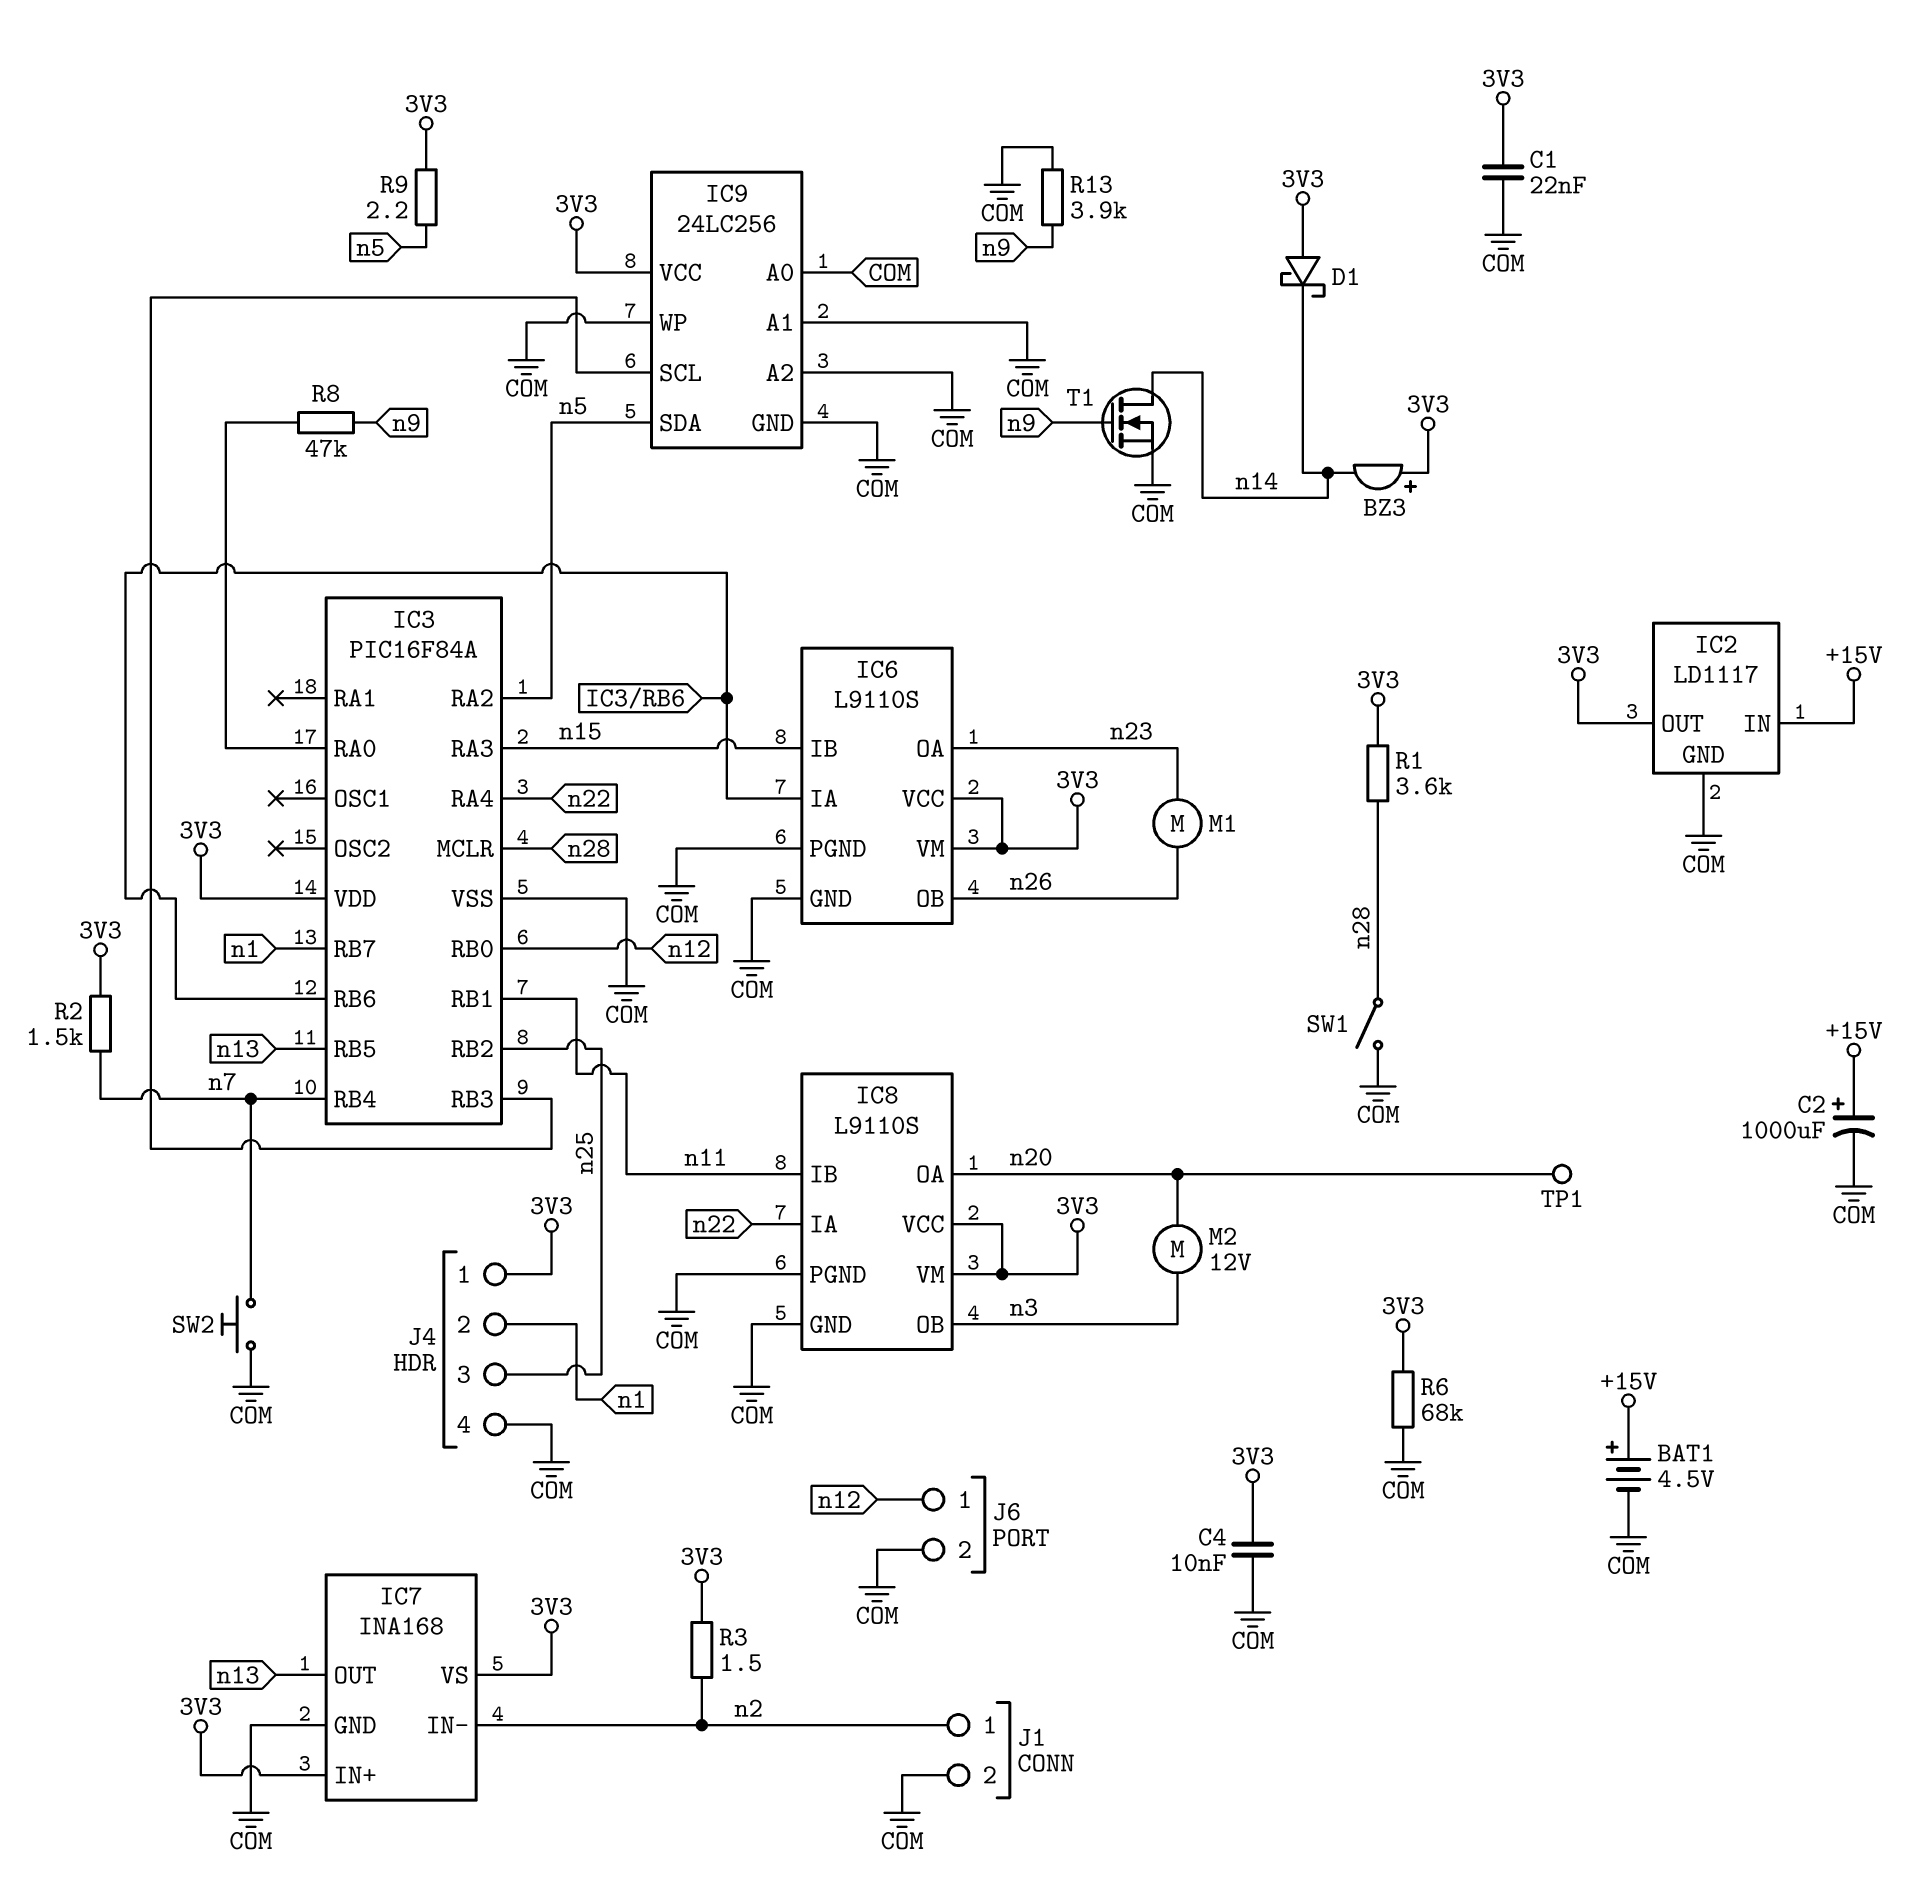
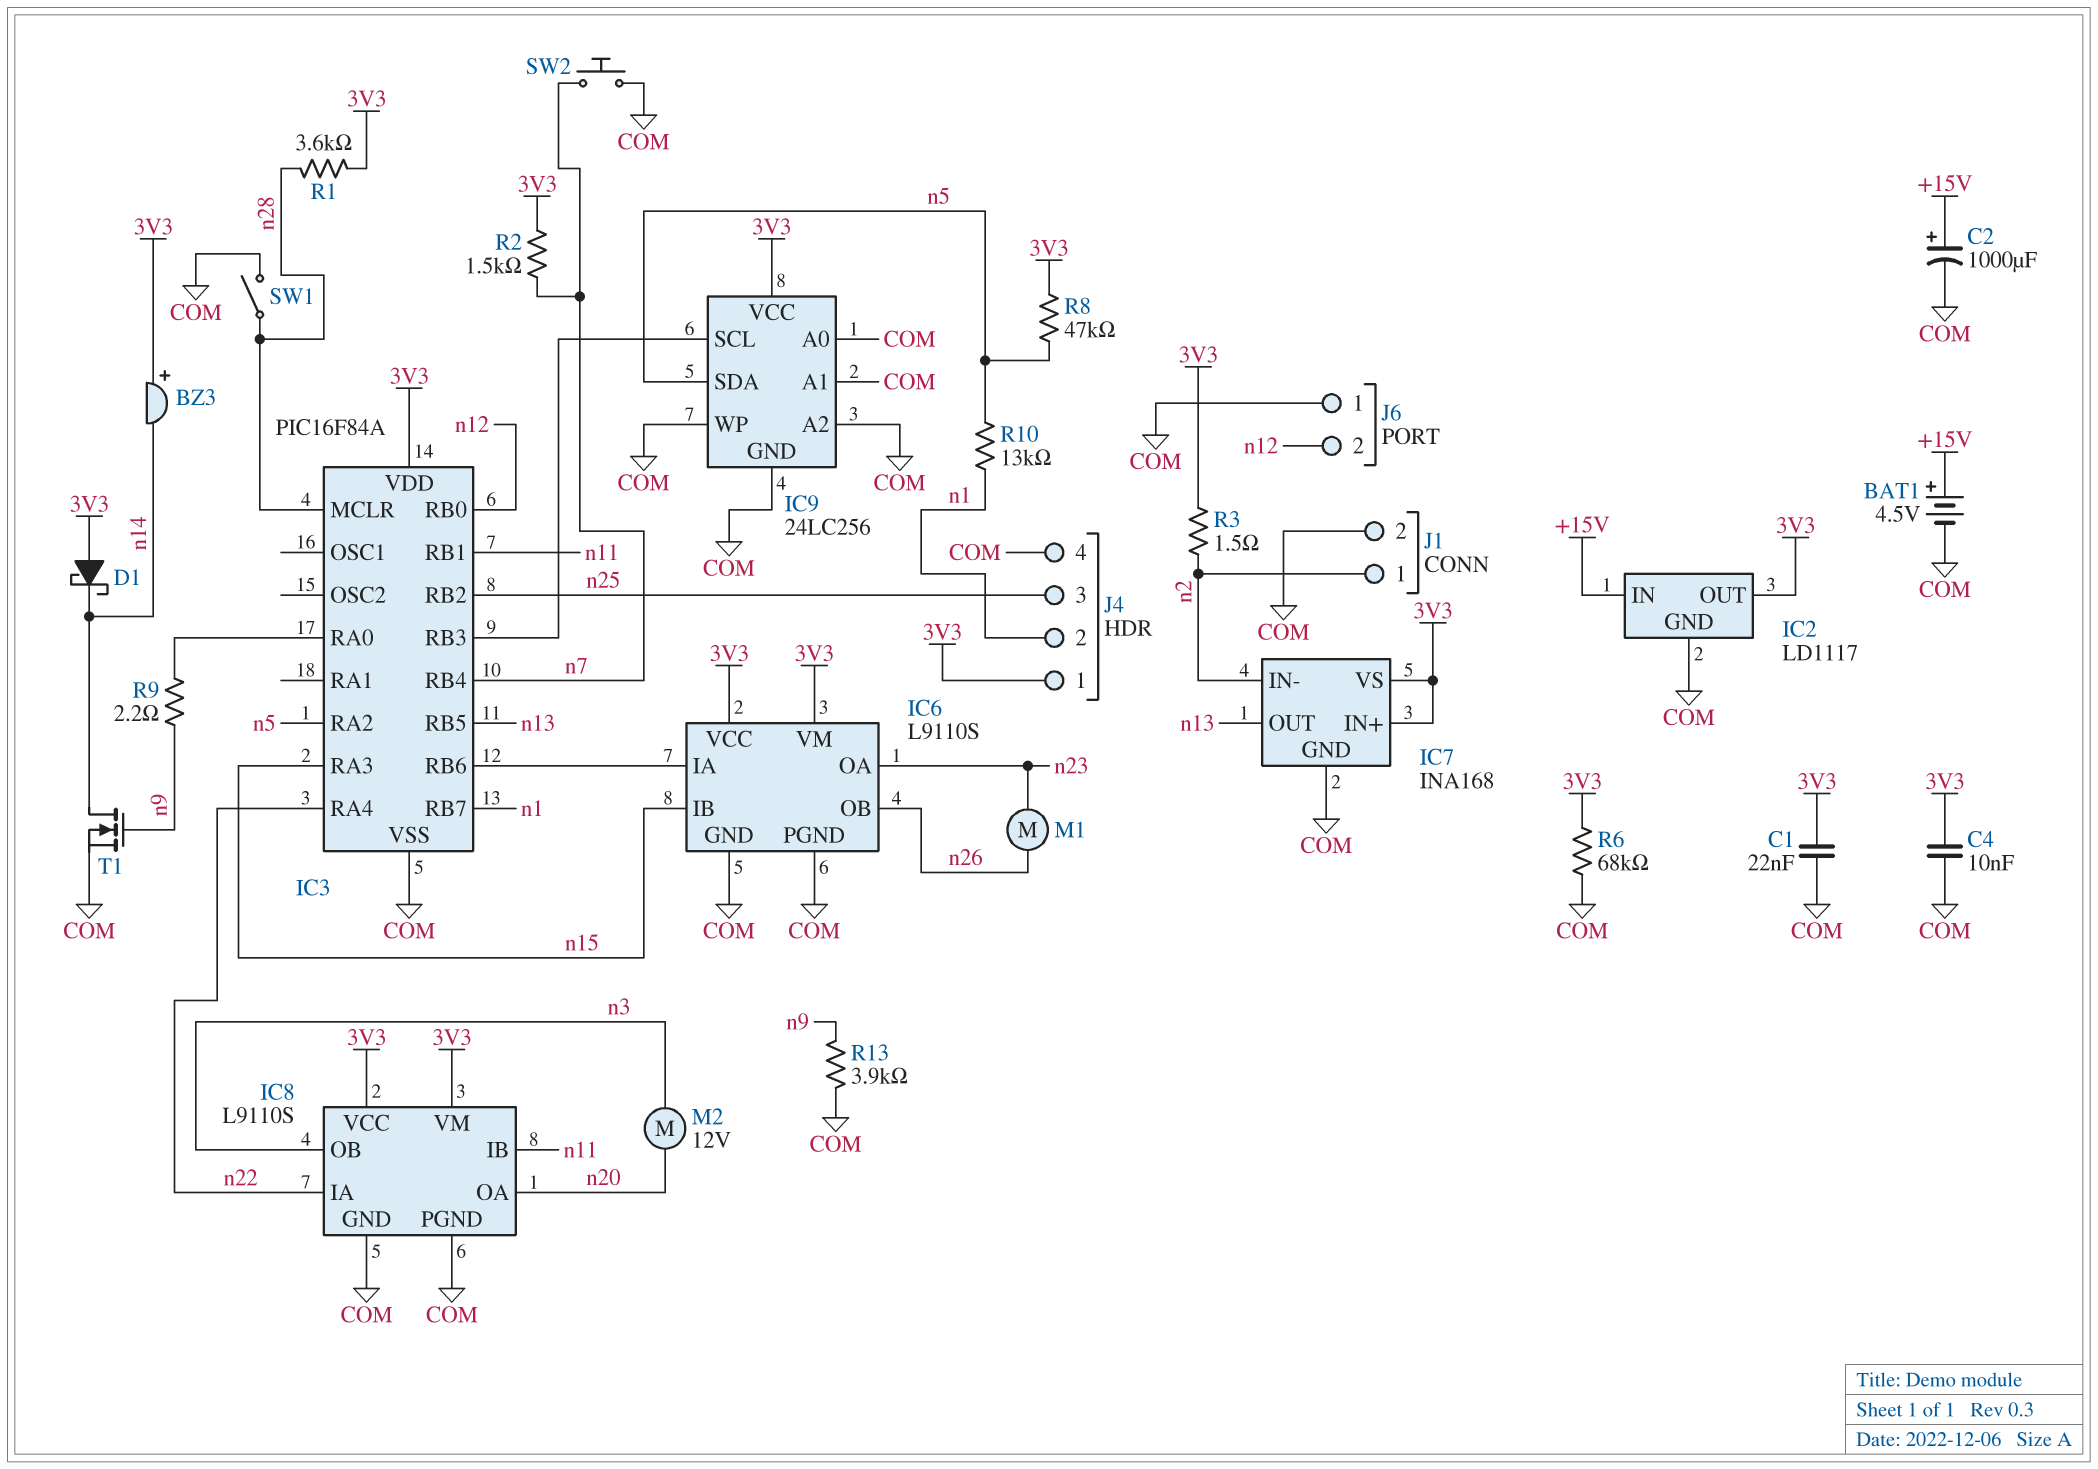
J6 pin 1: n12 -> COM
J6 pin 2: COM -> n12
R8: 47k (IC3/RA0, n9) -> 47k (3V3, n5)
R9: 2.2 (3V3, n5) -> 2.2 (IC3/RA0, n9)
R10: none -> 13k (n1, n5)
TP1: test point (n20) -> none

